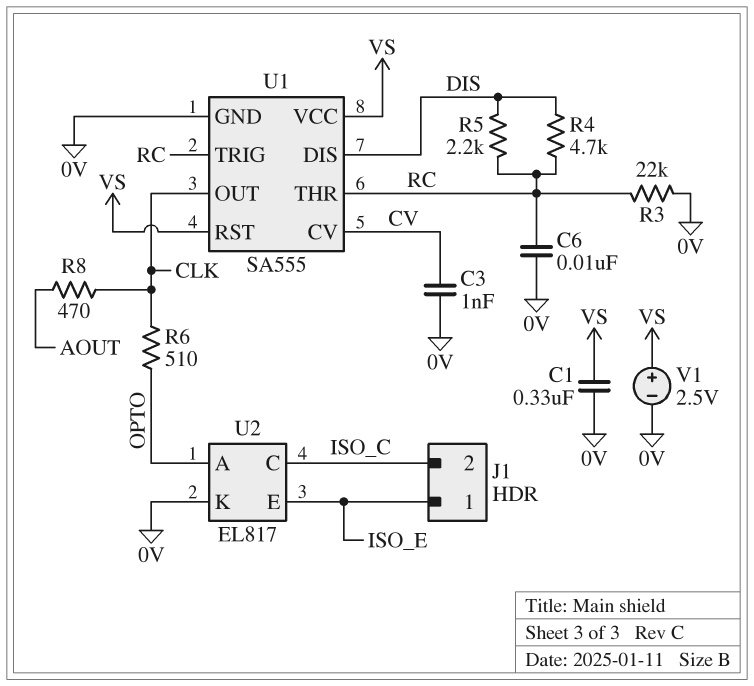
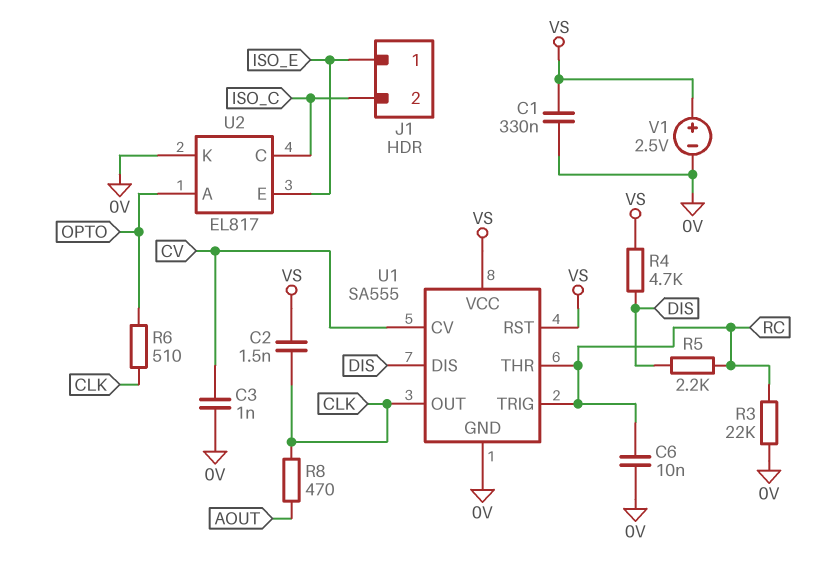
C2: none -> 1.5nF (CLK, VS)
R4: 4.7k (DIS, RC) -> 4.7k (DIS, VS)

